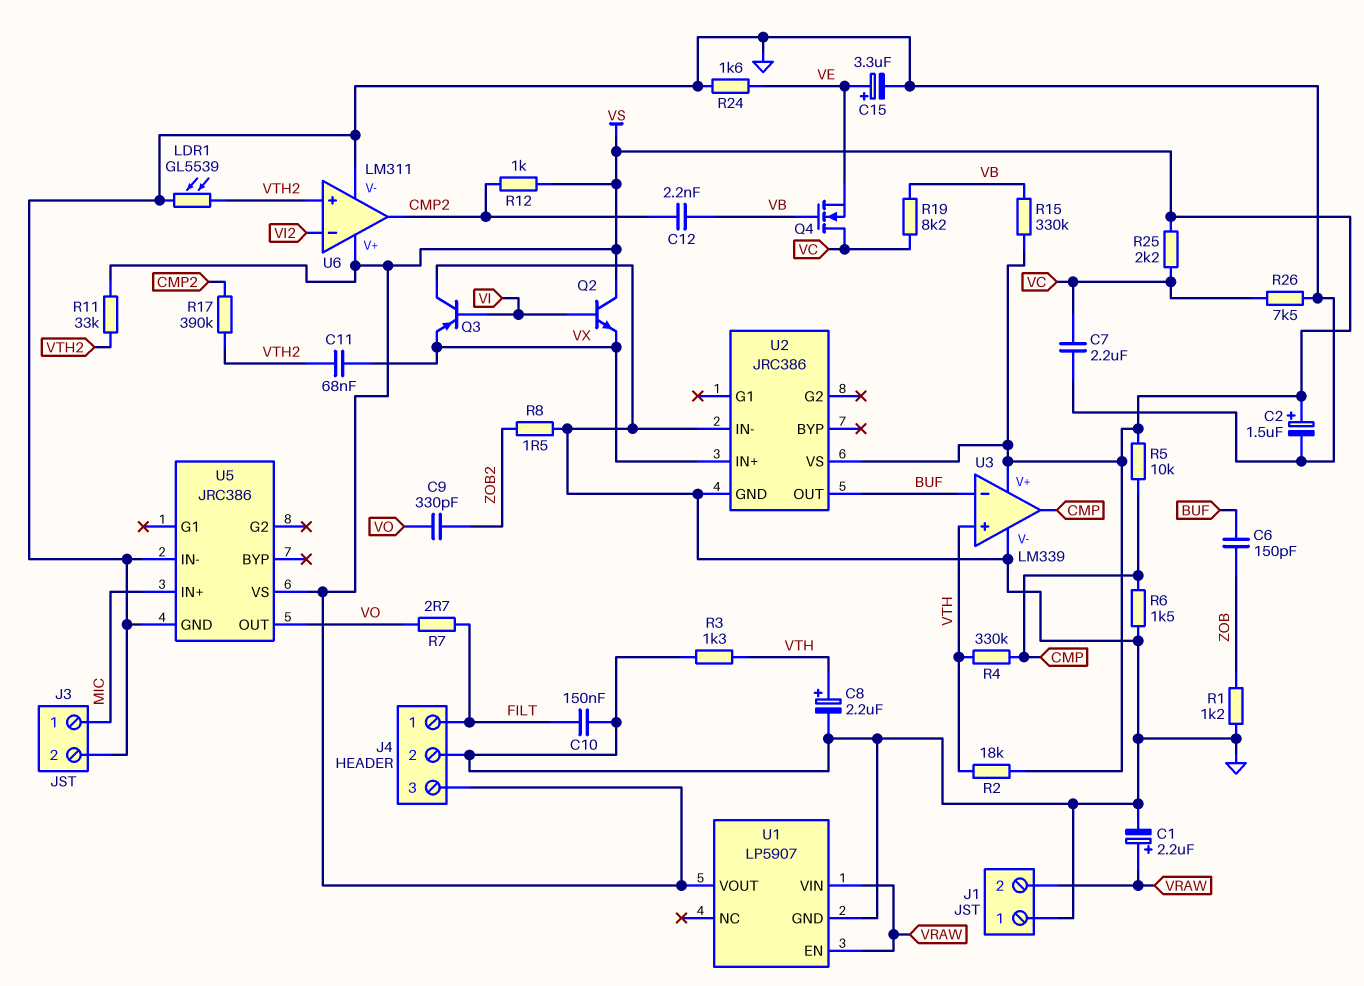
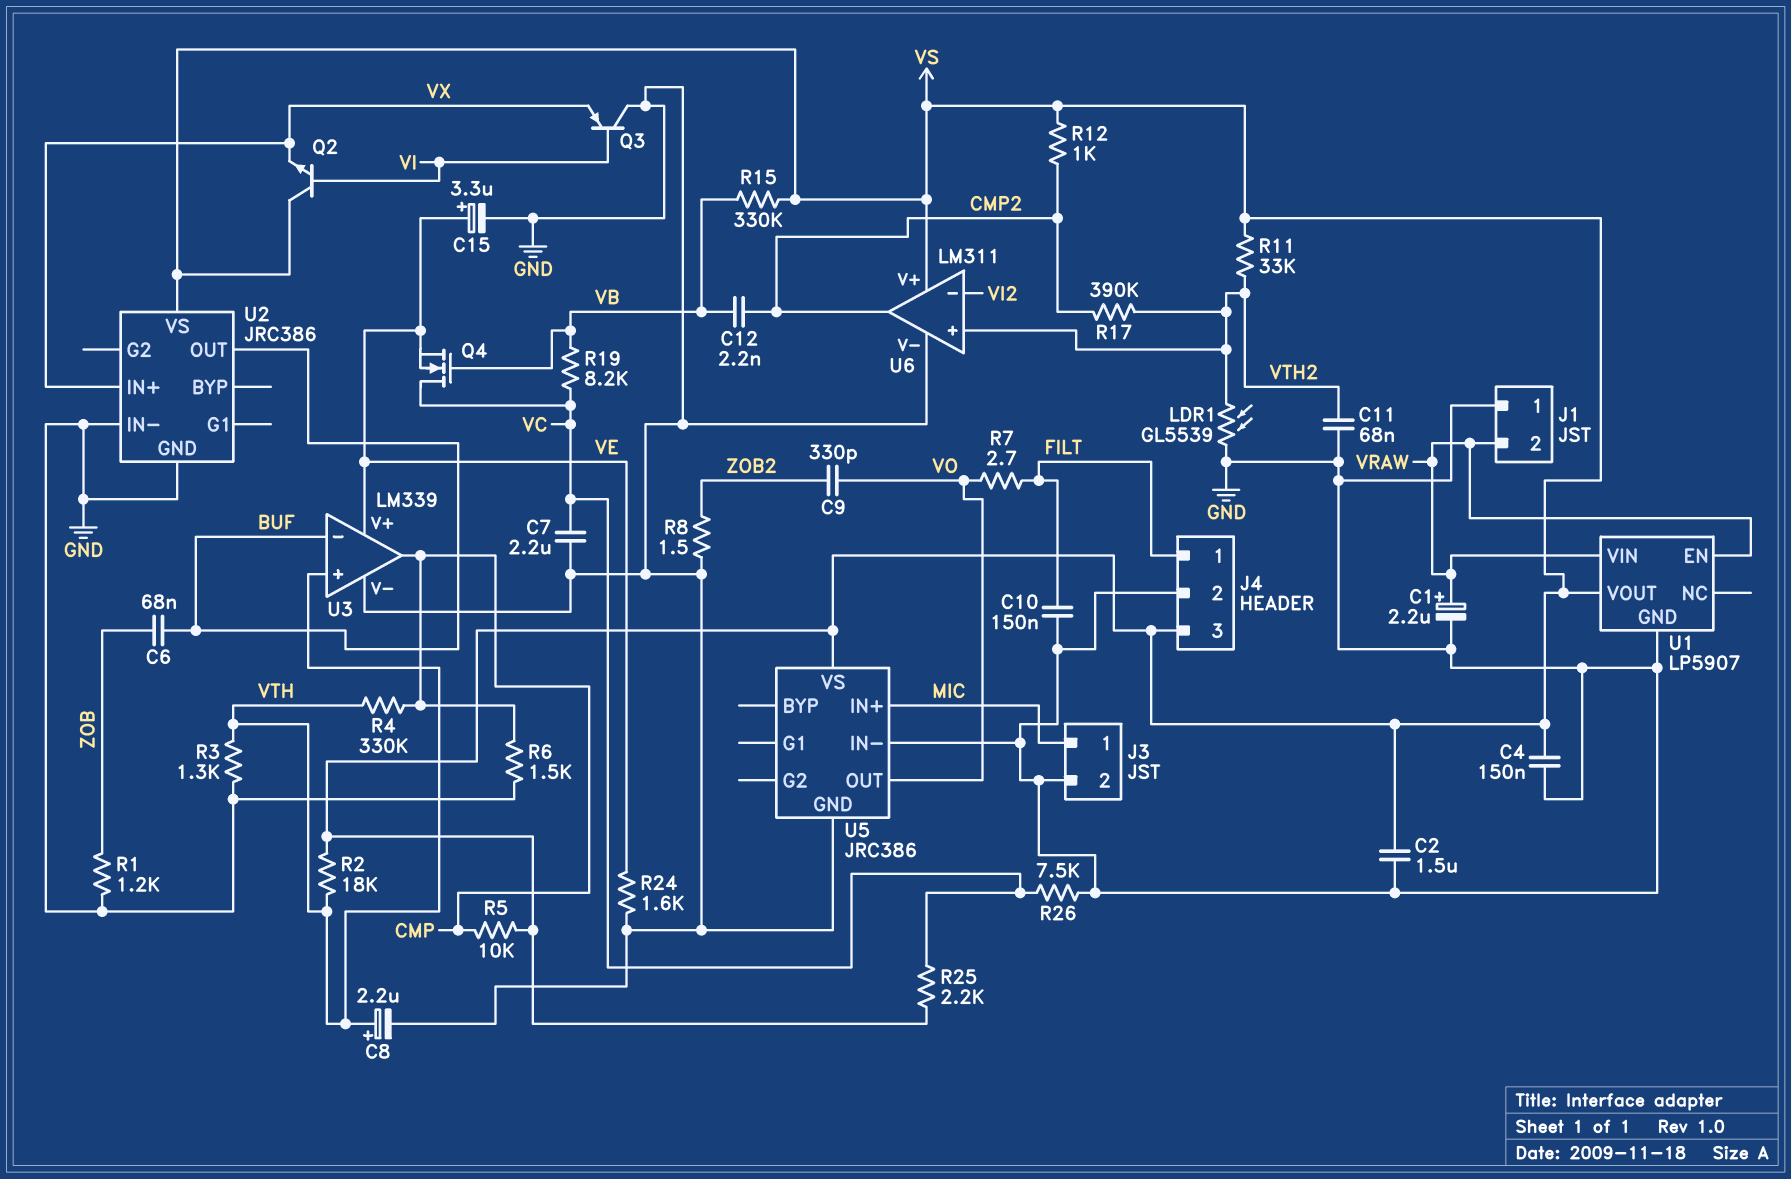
C2: 1.5uF (plus VS, minus GND) -> 1.5uF (GND, VS)
C4: none -> 150nF (GND, VS)
C6: 150pF (BUF, ZOB) -> 68nF (BUF, ZOB)
C11: 68nF (VTH2, VX) -> 68nF (GND, VTH2)
U3 pin V+: VS -> VE

